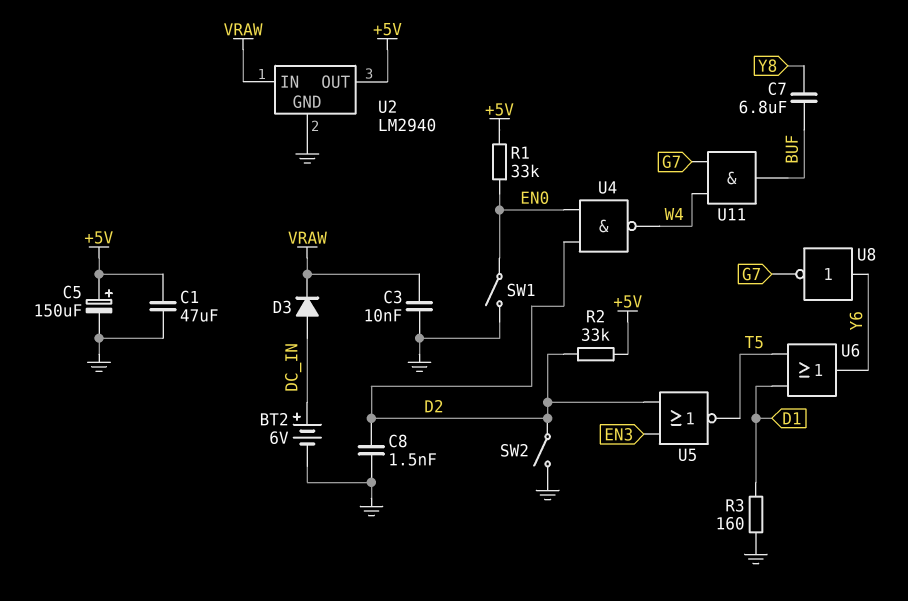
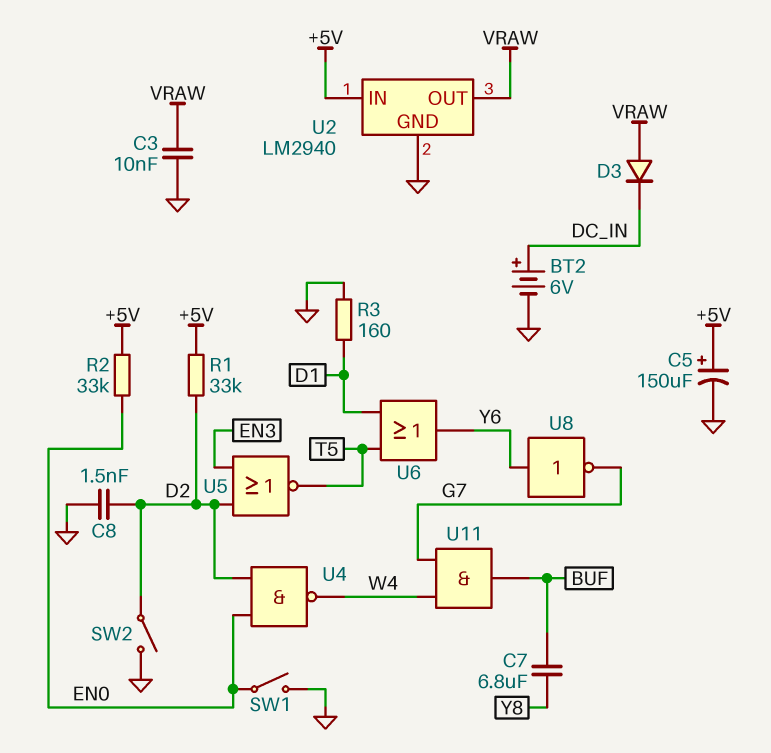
C1: 47uF (+5V, GND) -> none
D3: diode (A DC_IN, K VRAW) -> diode (A VRAW, K DC_IN)
R1: 33k (+5V, EN0) -> 33k (+5V, D2)
R2: 33k (+5V, D2) -> 33k (+5V, EN0)
U2 pin IN: VRAW -> +5V
U2 pin OUT: +5V -> VRAW

